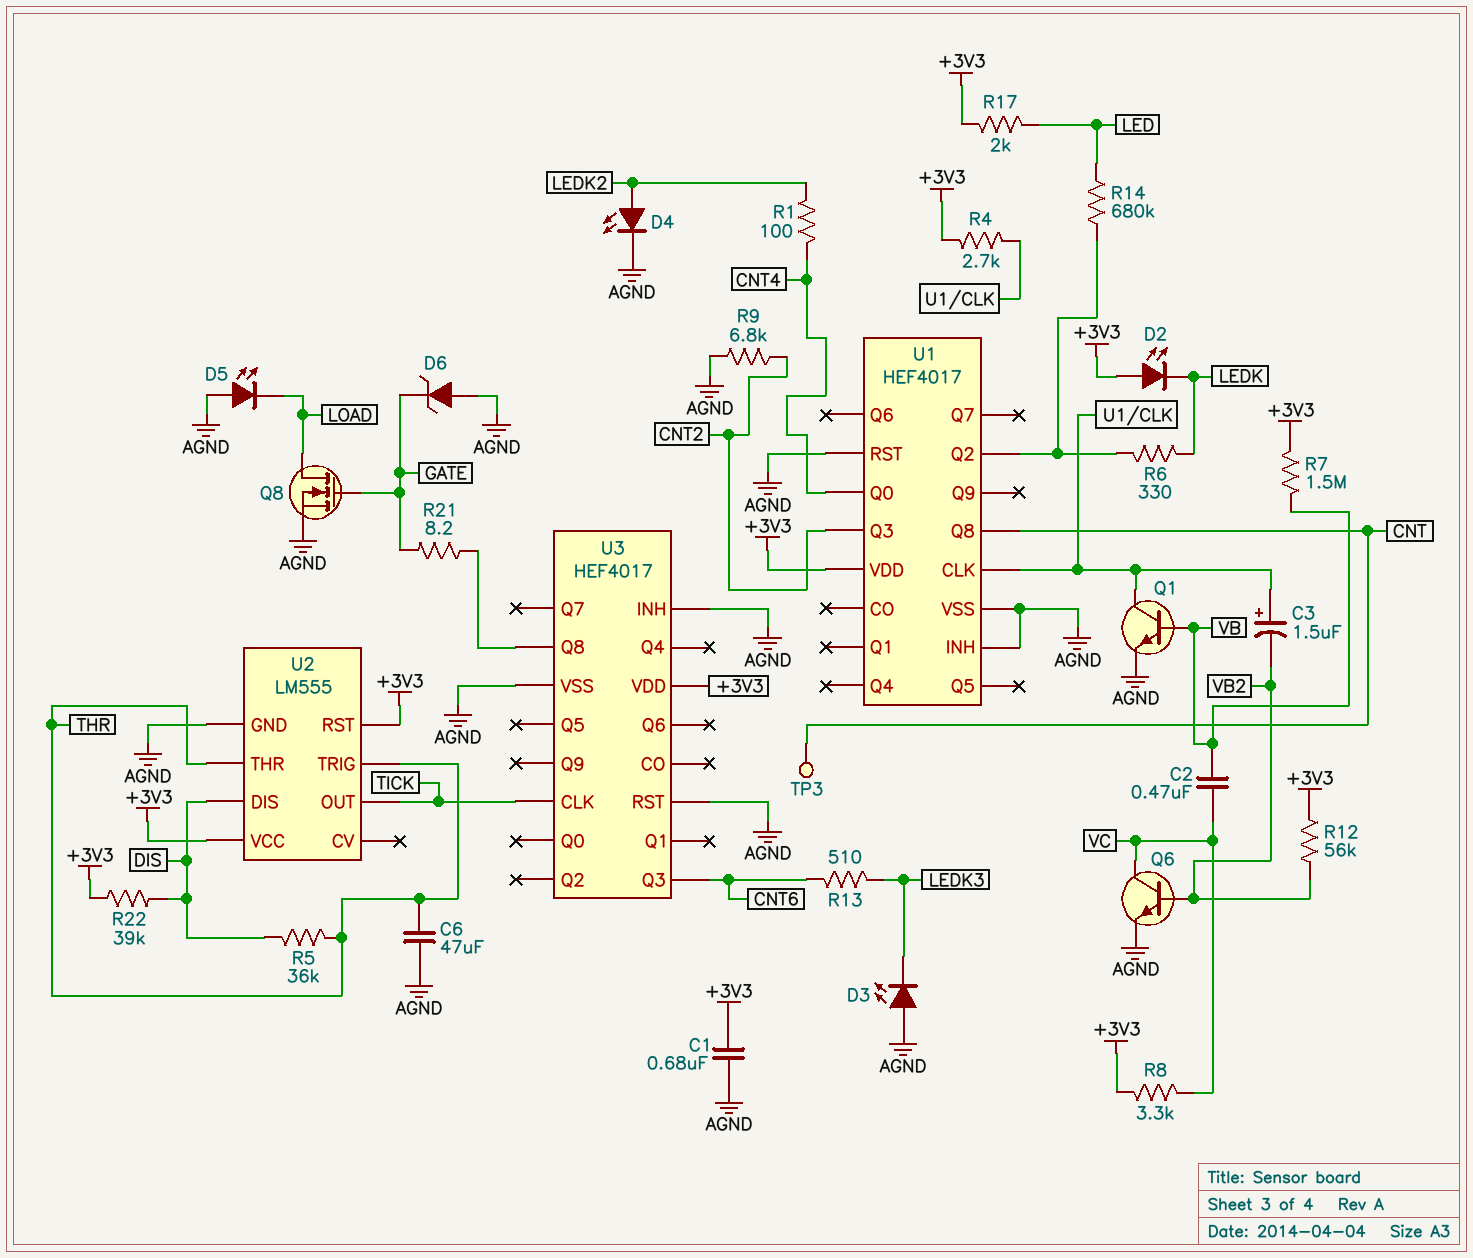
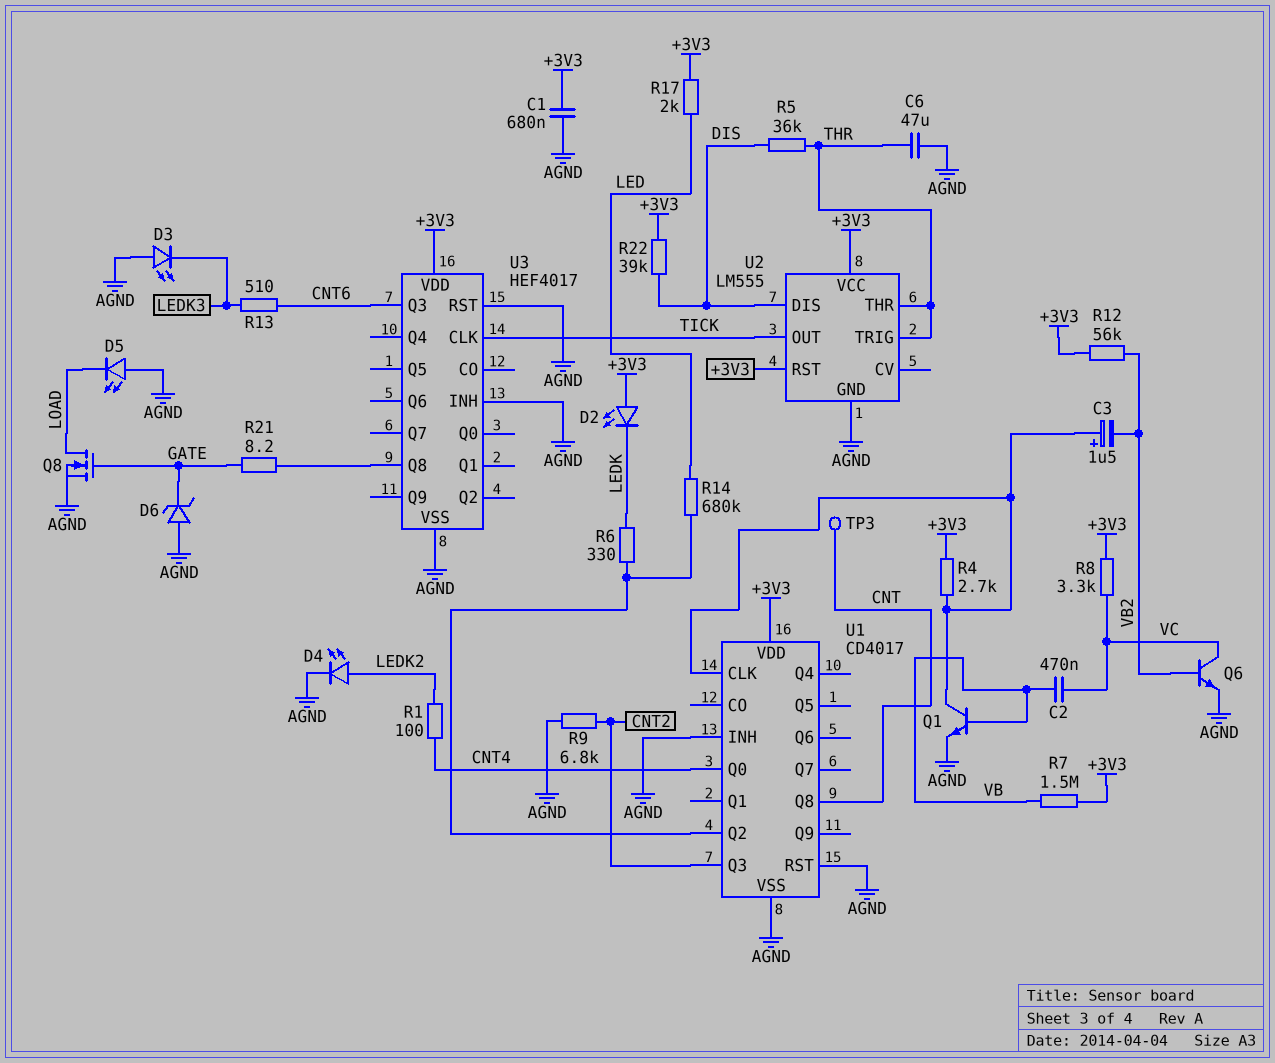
U1: HEF4017 -> CD4017

